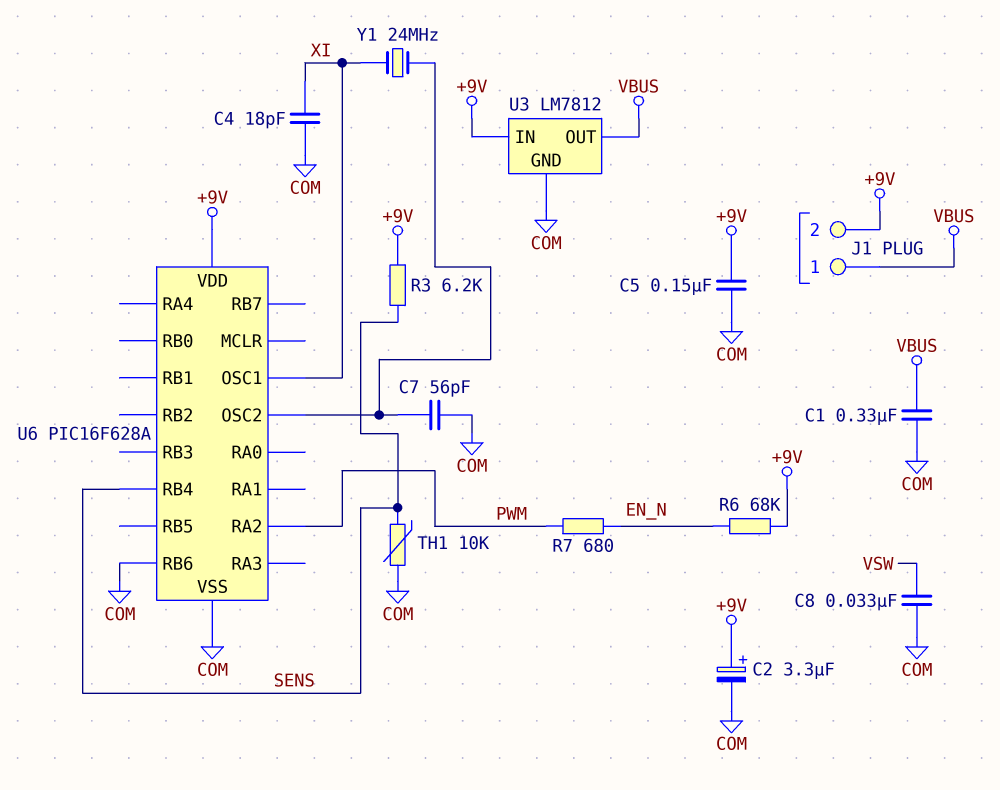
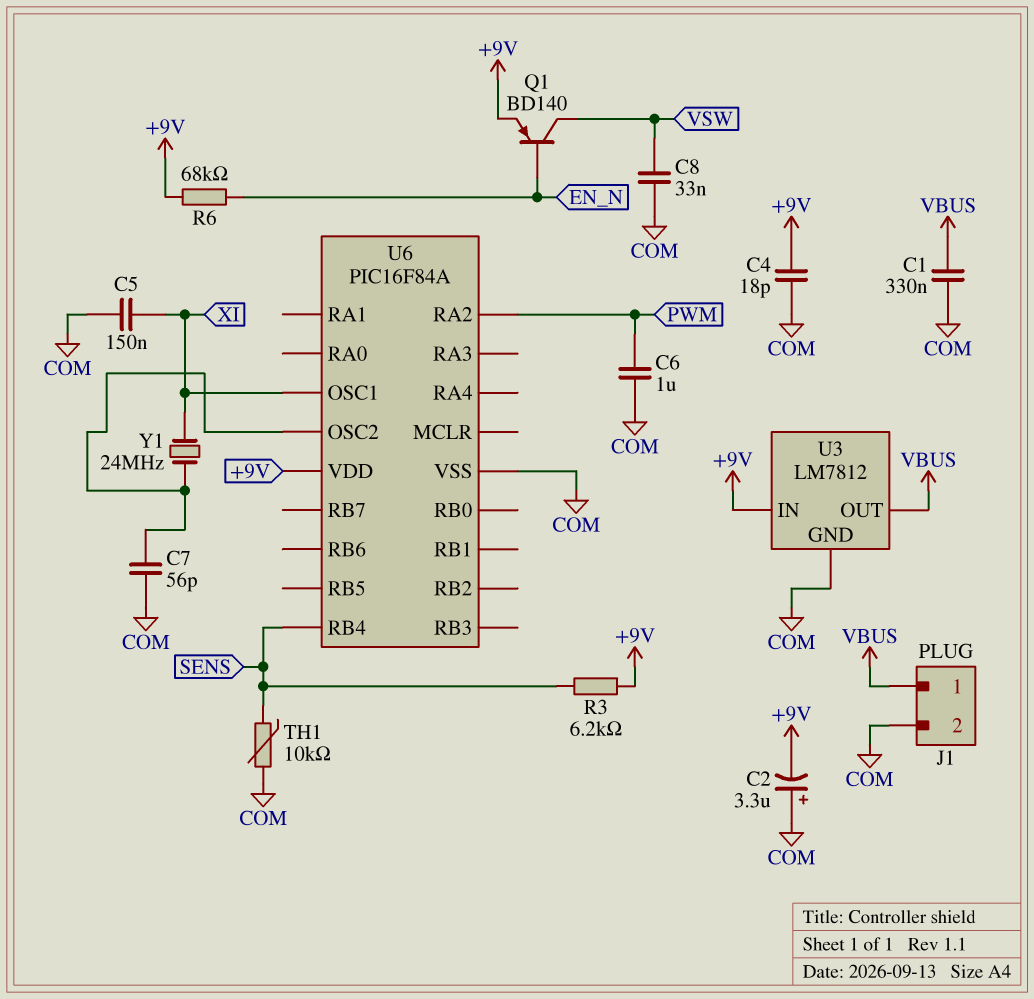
C2: 3.3uF (plus +9V, minus COM) -> 3.3uF (plus COM, minus +9V)
C4: 18pF (COM, XI) -> 18pF (+9V, COM)
C5: 150nF (+9V, COM) -> 150nF (COM, XI)
C6: none -> 1uF (COM, PWM)
J1 pin 2: +9V -> COM
Q1: none -> PNP BD140 (B EN_N, C VSW, E +9V)
R7: 680 (EN_N, PWM) -> none
U6: PIC16F628A -> PIC16F84A
U6 pin RB6: COM -> none

